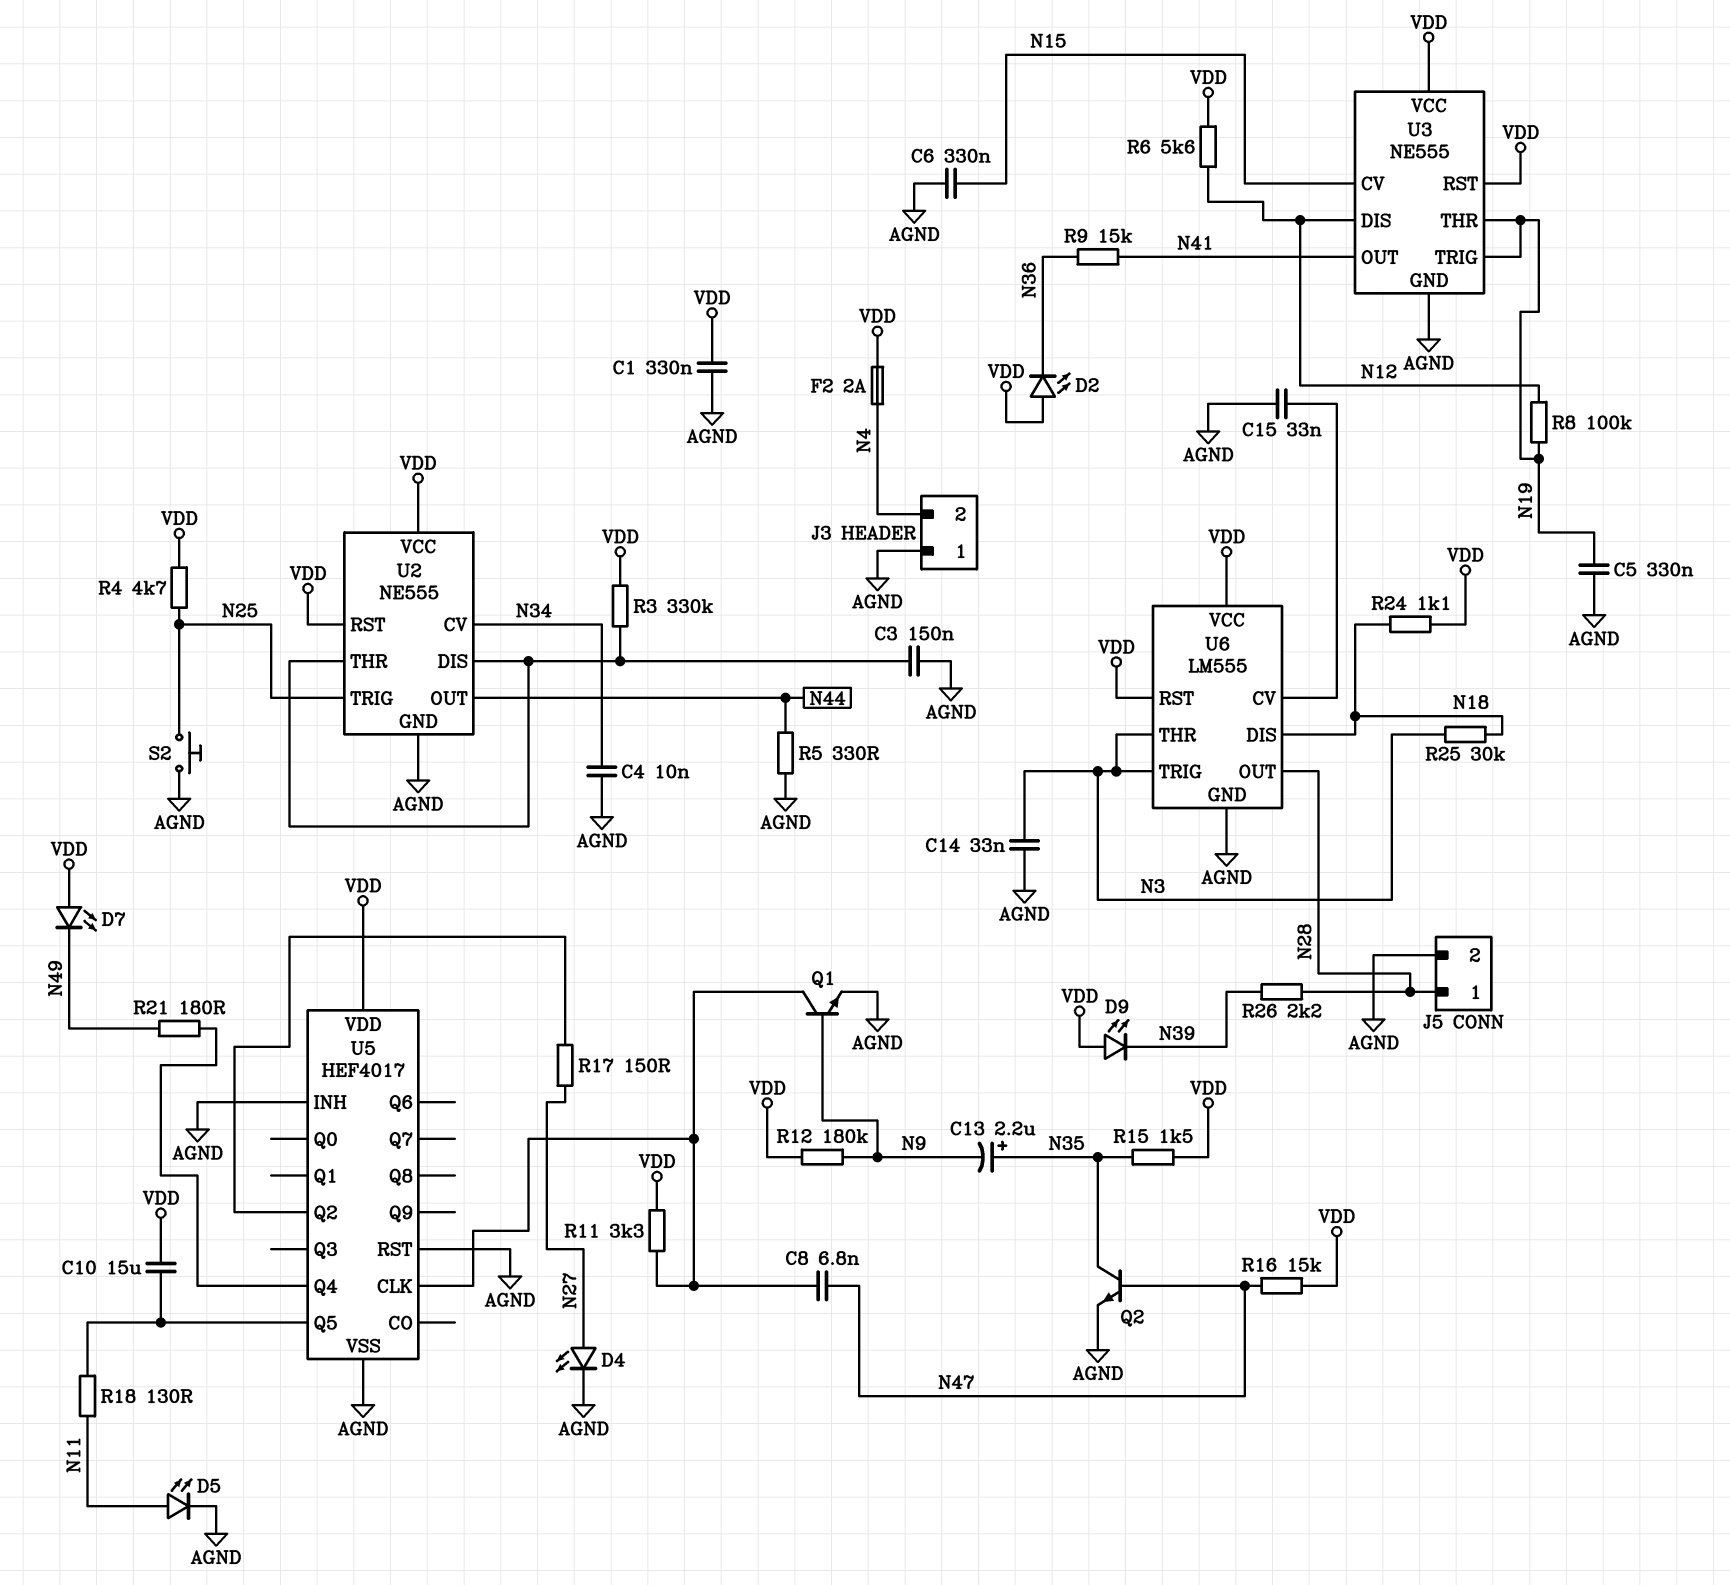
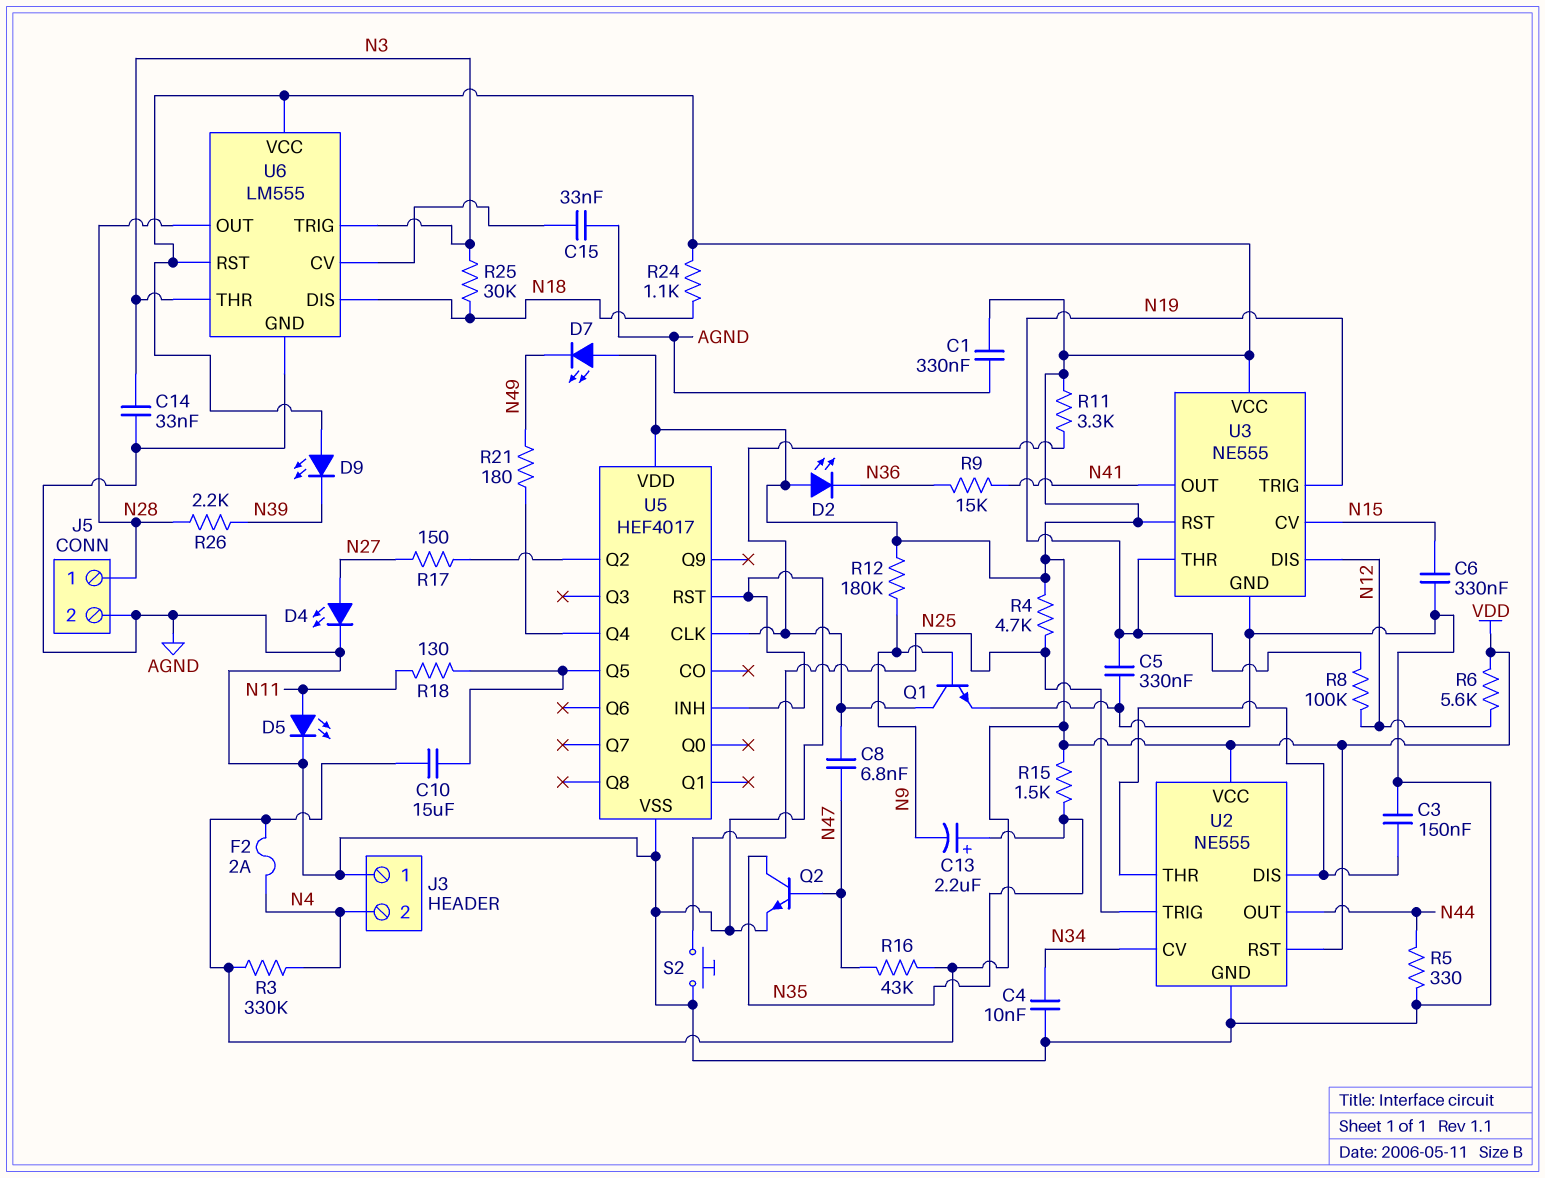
R3: 330k (U2/DIS, VDD) -> 330k (N4, VDD)
R16: 15k (N47, VDD) -> 43k (N47, VDD)

